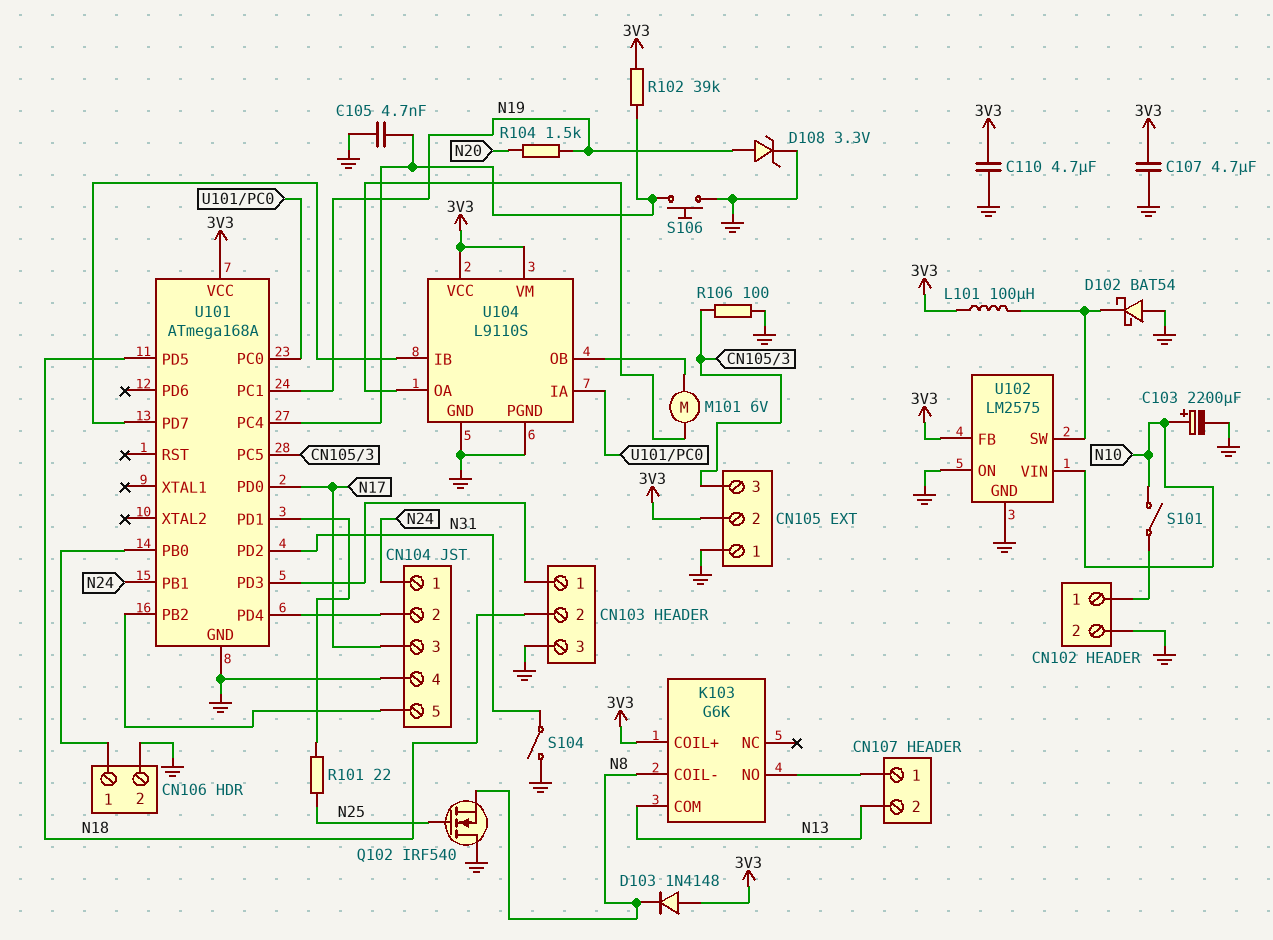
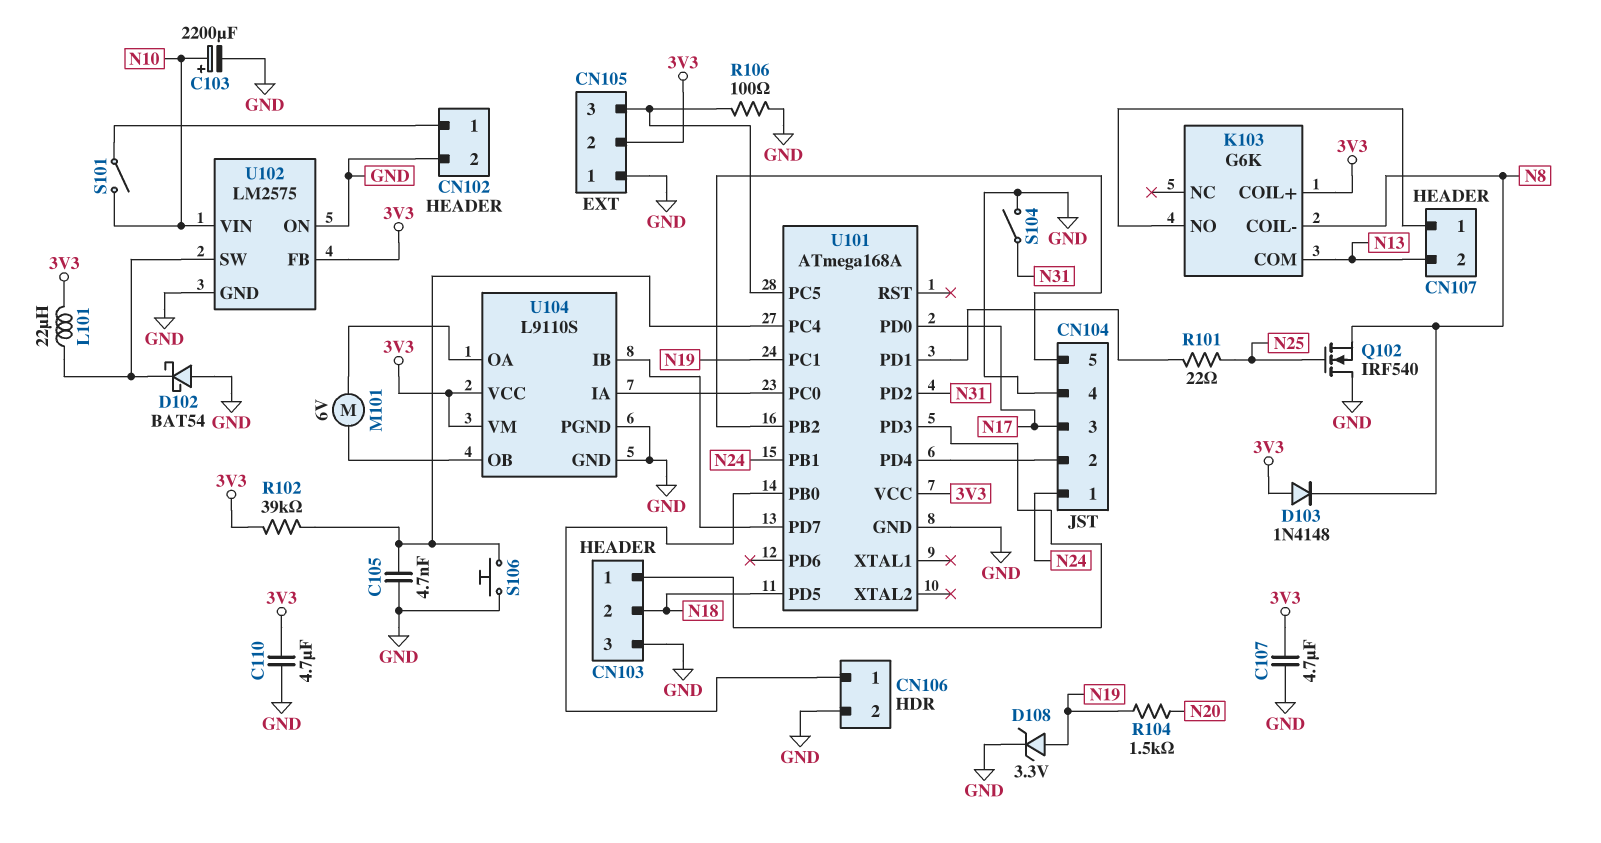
L101: 100uH (3V3, U102/SW) -> 22uH (3V3, U102/SW)

